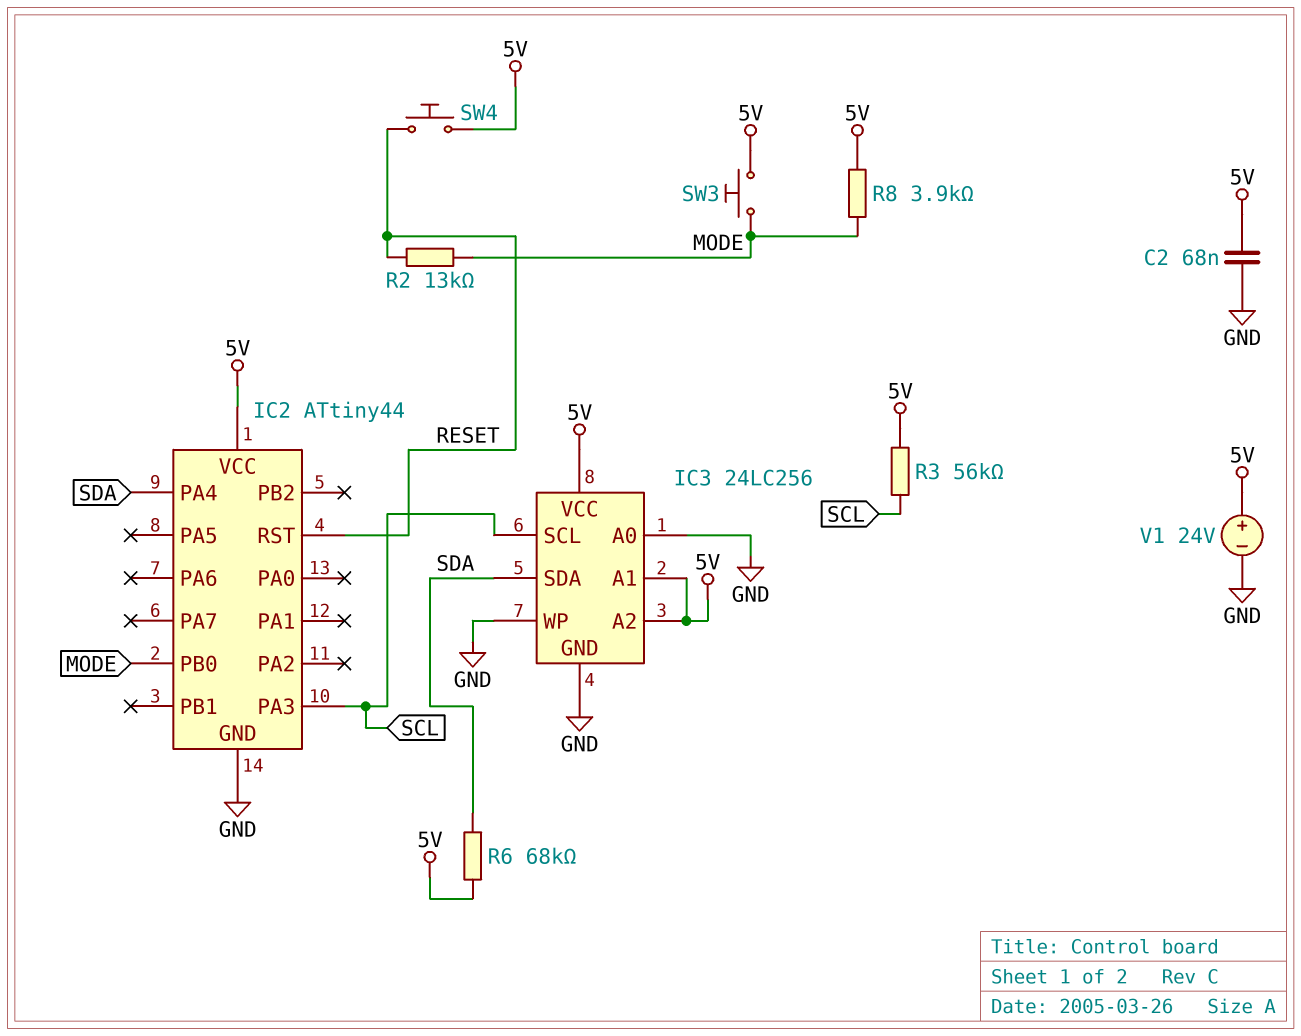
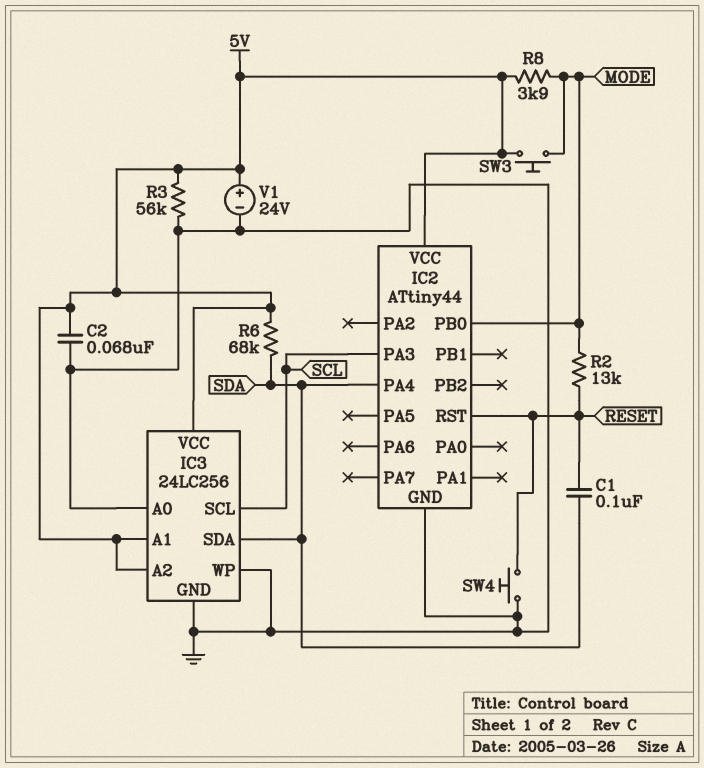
C1: none -> 100nF (RESET, SDA)
R3: 56k (5V, SCL) -> 56k (5V, GND)
SW4: button (5V, RESET) -> button (GND, RESET)

